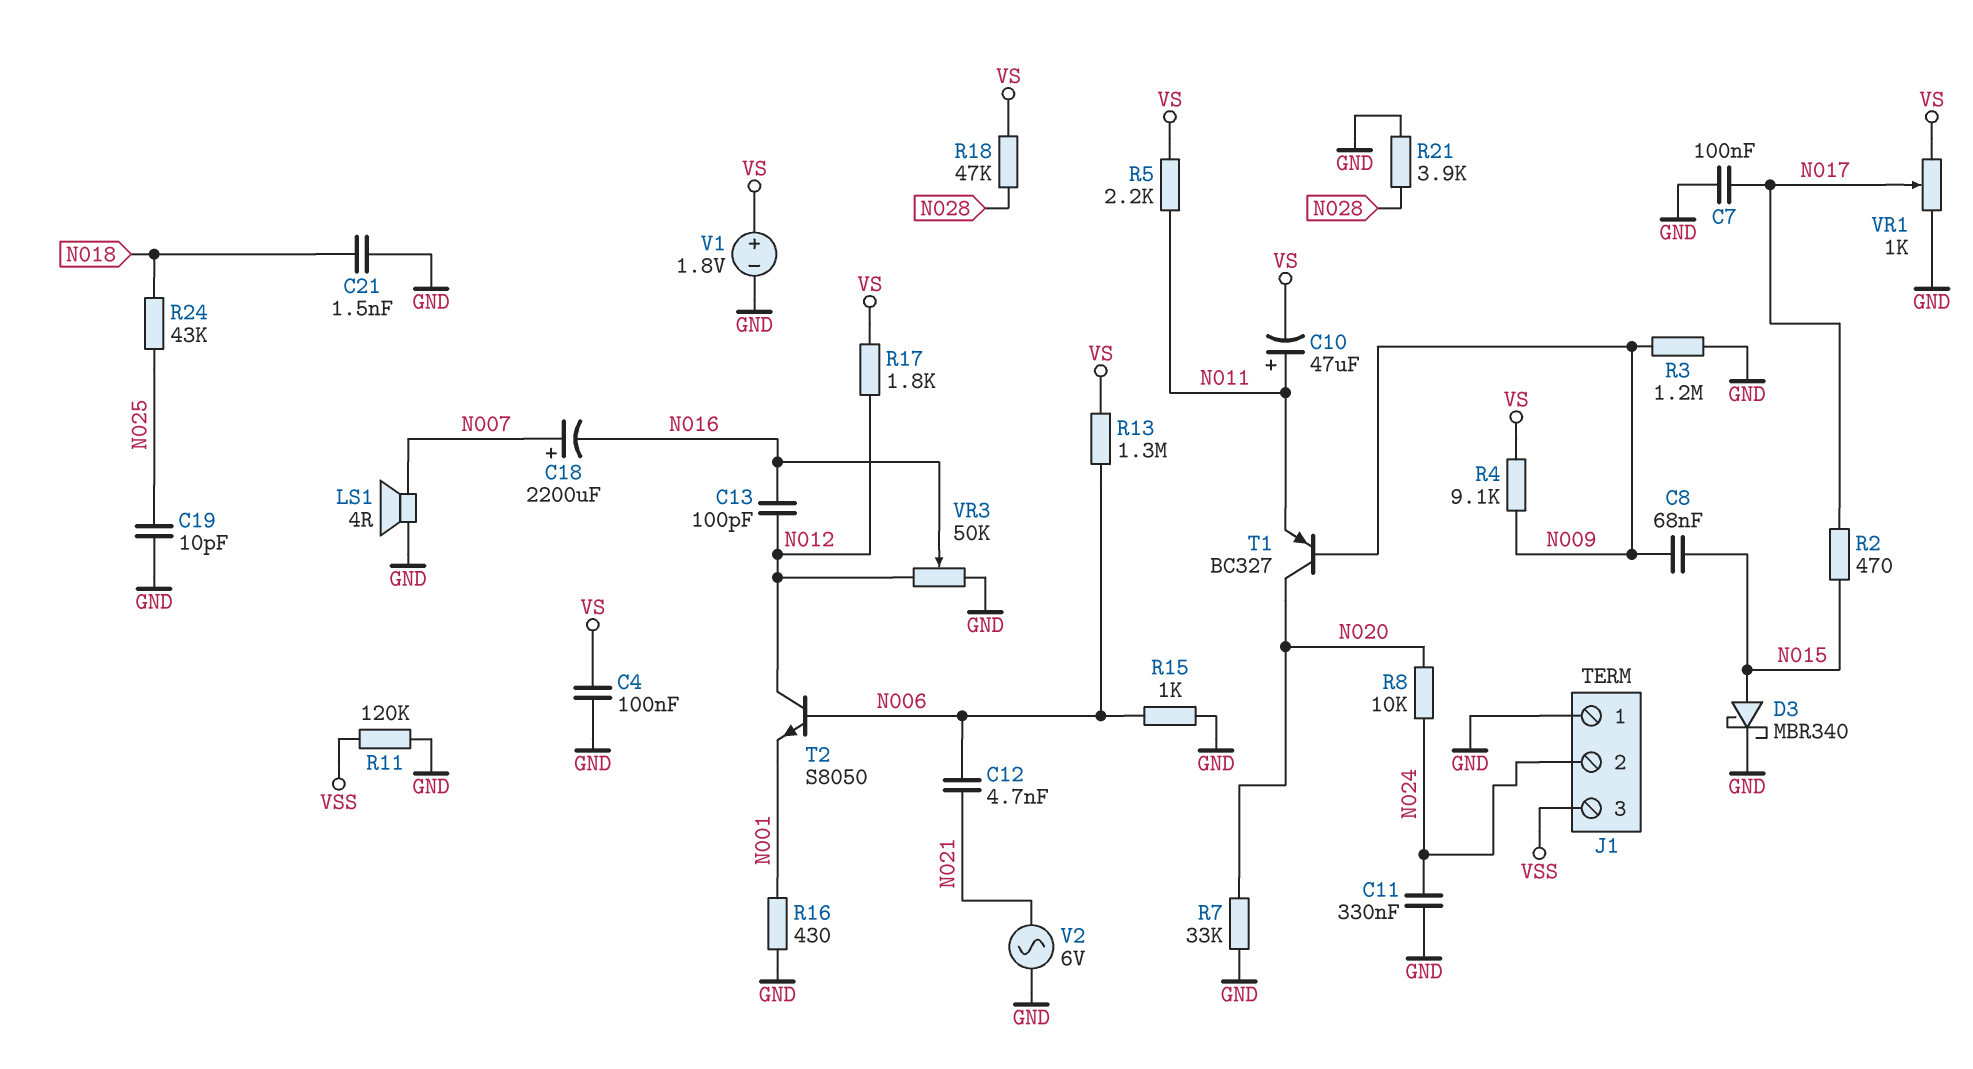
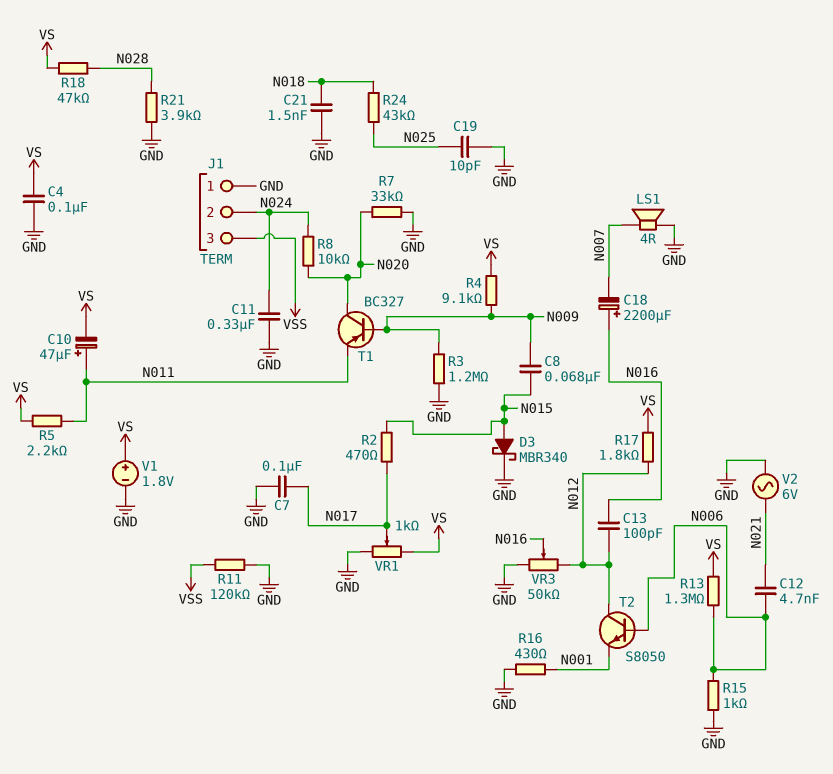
C18: 2200uF (plus N007, minus N016) -> 2200uF (plus N016, minus N007)

